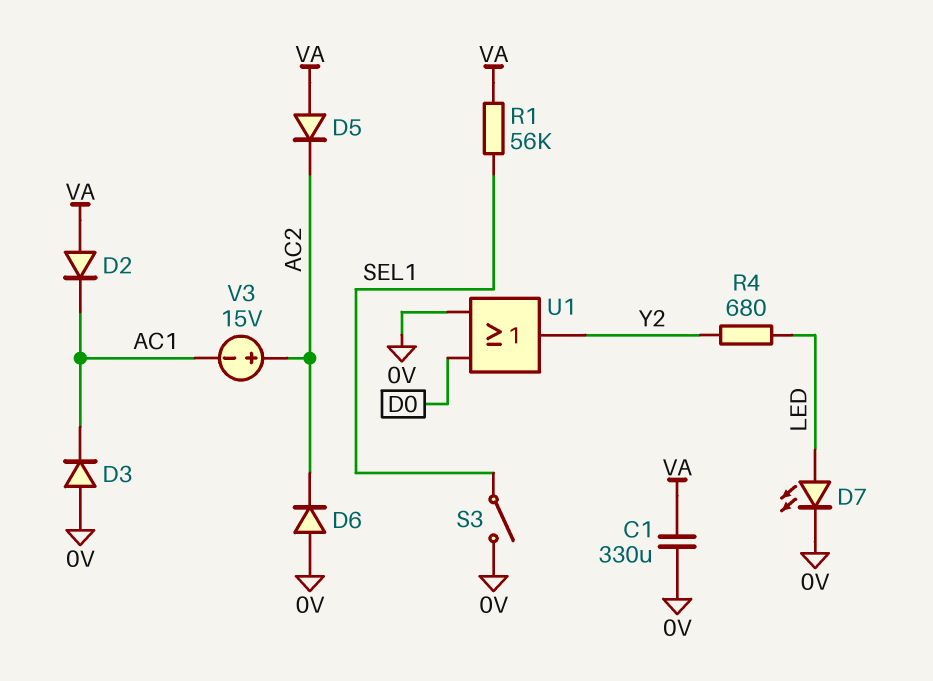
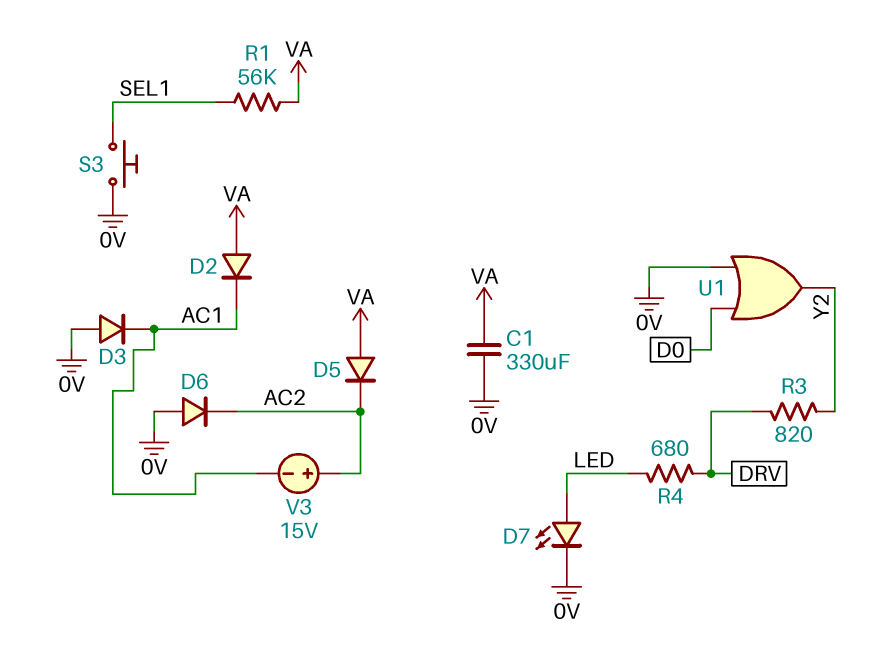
R3: none -> 820 (DRV, Y2)
R4: 680 (LED, Y2) -> 680 (DRV, LED)
S3: switch (0V, SEL1) -> button (0V, SEL1)

